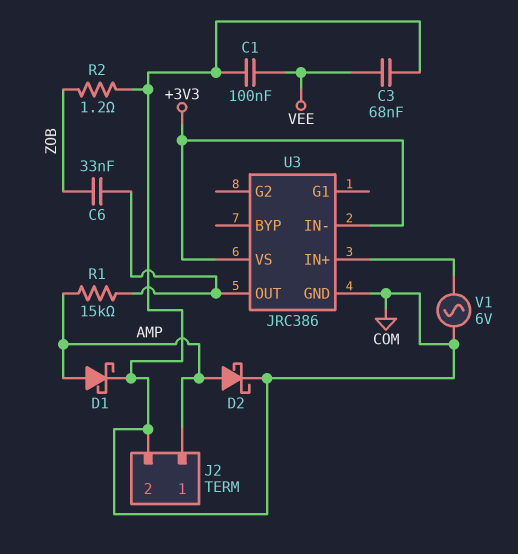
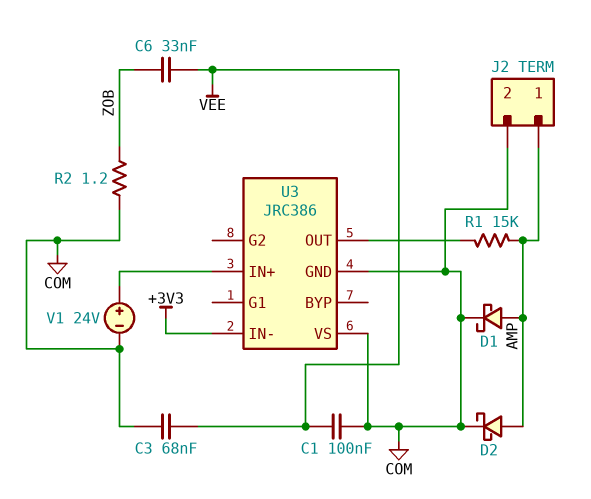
C6: 33nF (U3/OUT, ZOB) -> 33nF (VEE, ZOB)
U3 pin VS: +3V3 -> COM
V1: AC 6V (COM, U3/IN+) -> 24V (plus U3/IN+, minus COM)

